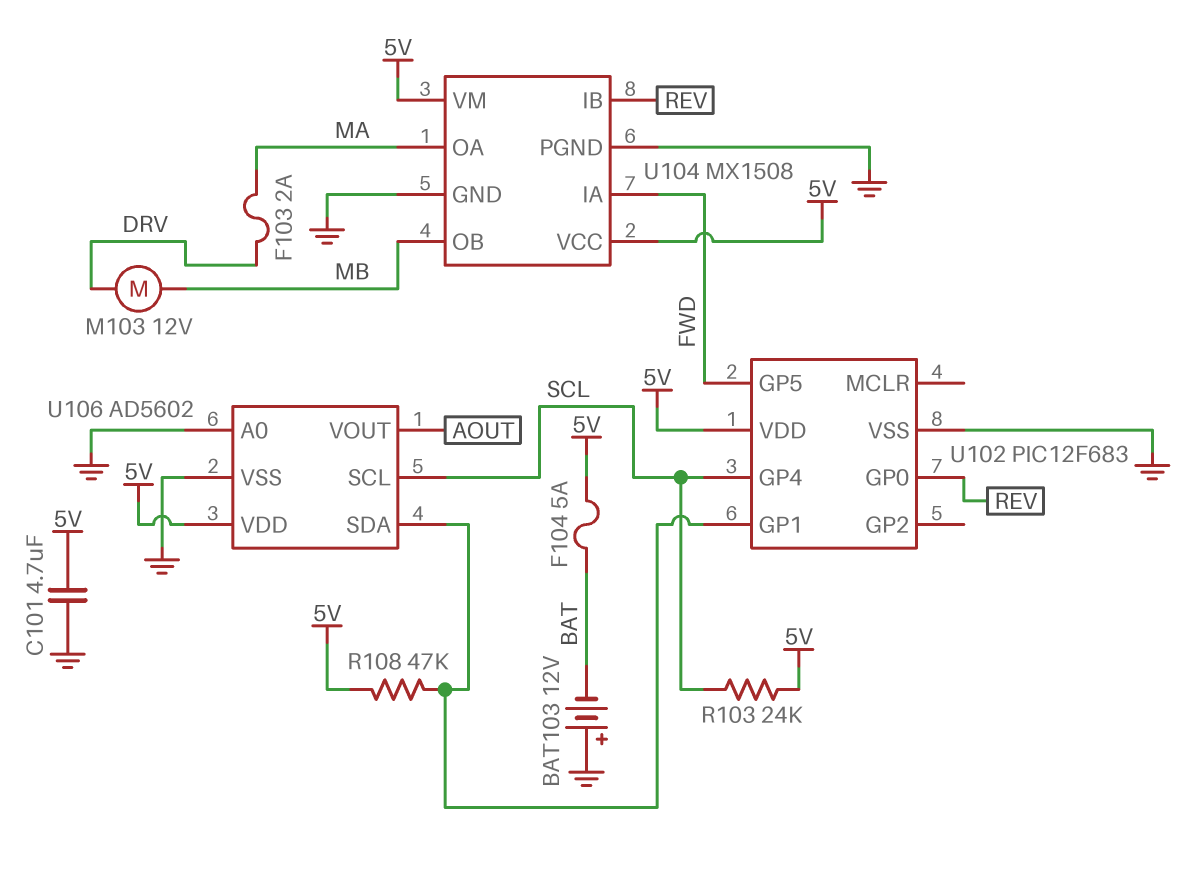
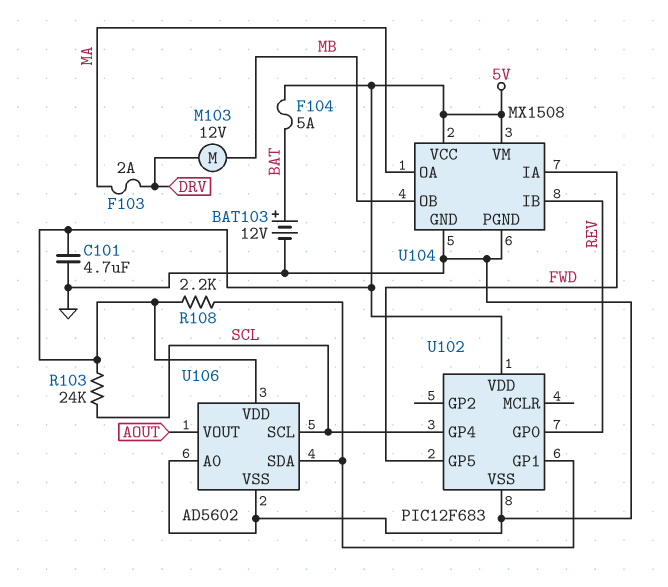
BAT103: 12V (plus GND, minus BAT) -> 12V (plus BAT, minus GND)
R108: 47k (5V, U102/GP1) -> 2.2k (5V, U102/GP1)

